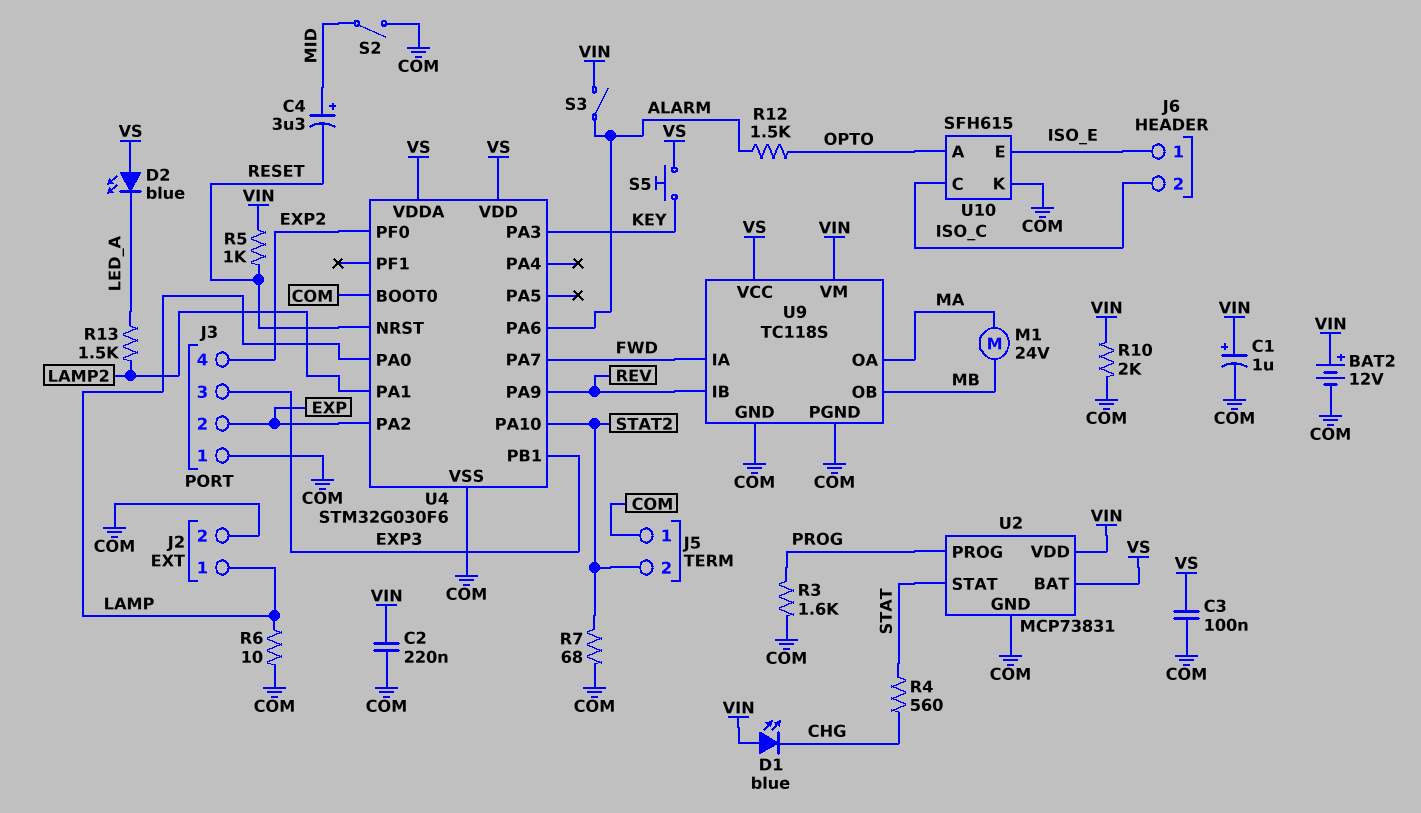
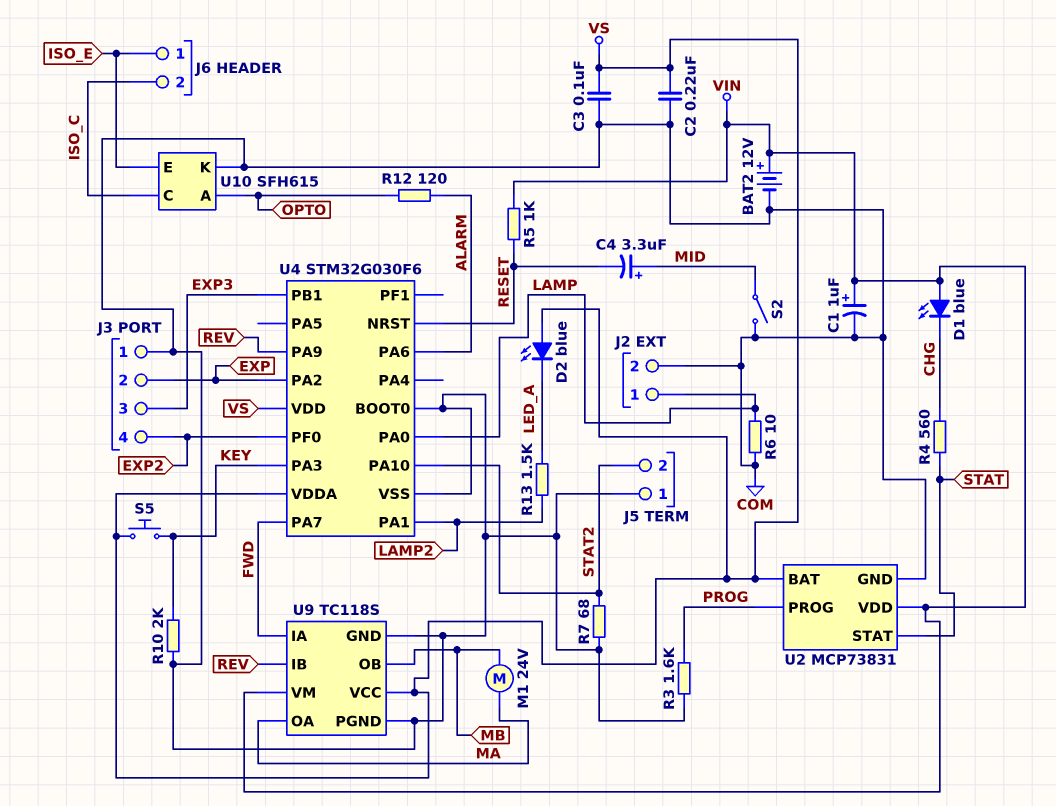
C2: 220nF (COM, VIN) -> 220nF (COM, VS)
R10: 2k (COM, VIN) -> 2k (COM, KEY)
R12: 1.5k (ALARM, OPTO) -> 120 (ALARM, OPTO)
S3: switch (ALARM, VIN) -> none

